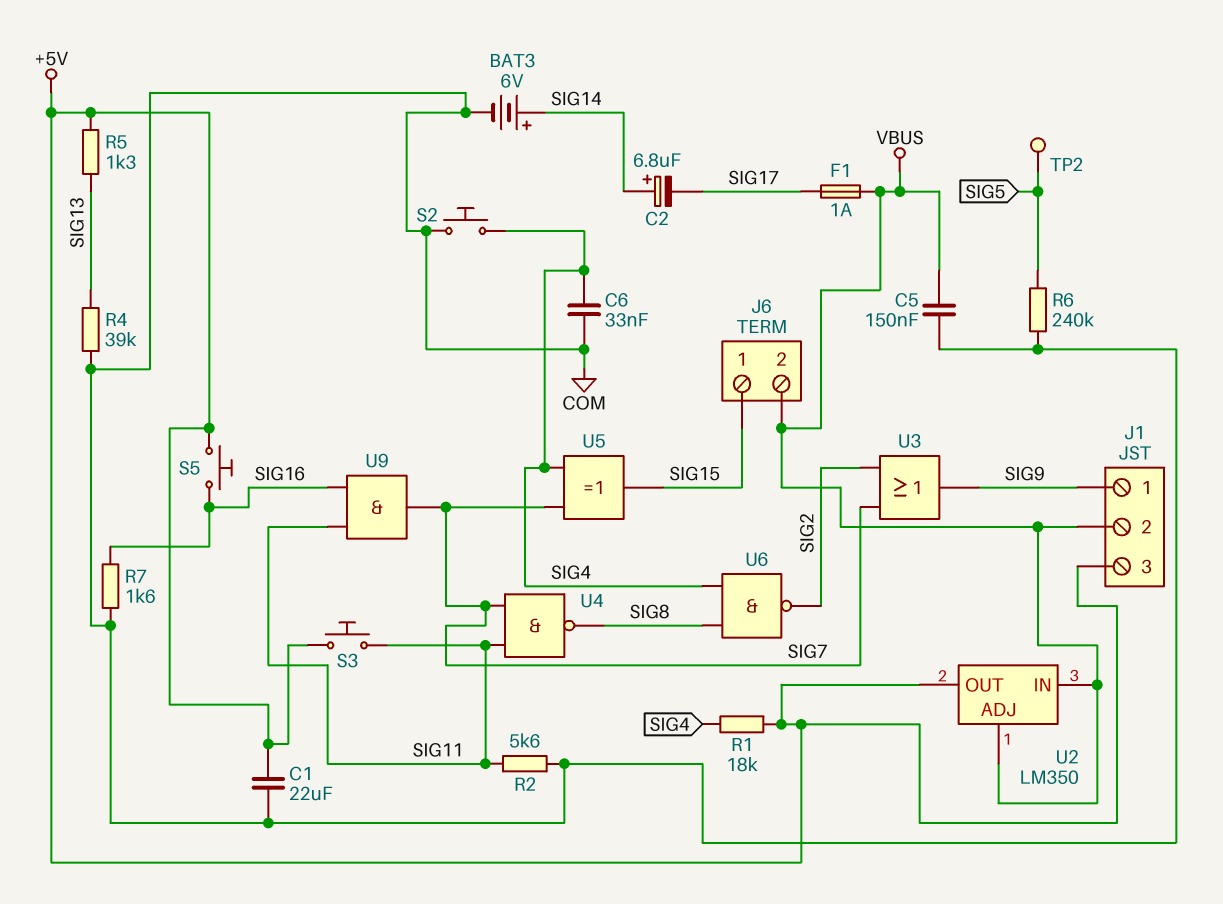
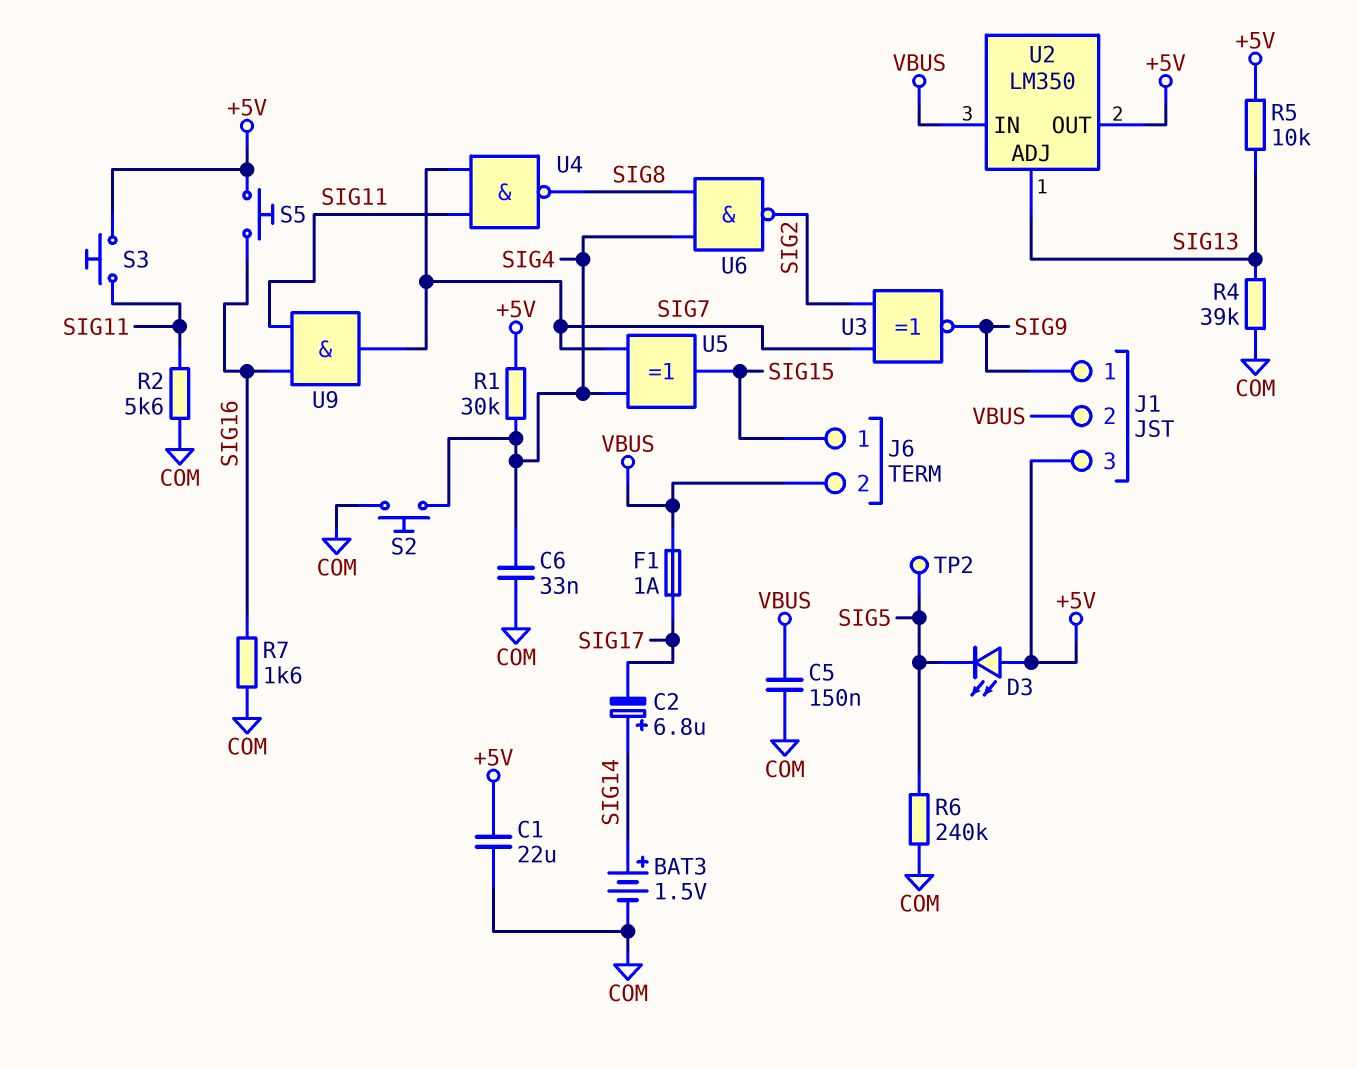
BAT3: 6V (plus SIG14, minus COM) -> 1.5V (plus SIG14, minus COM)
D3: none -> LED (A +5V, K SIG5)
R1: 18k (+5V, SIG4) -> 30k (+5V, SIG4)
R5: 1.3k (+5V, SIG13) -> 10k (+5V, SIG13)
U2 pin ADJ: VBUS -> SIG13
U3: OR (in SIG2, in SIG7, out SIG9) -> XNOR (in SIG2, in SIG7, out SIG9)

